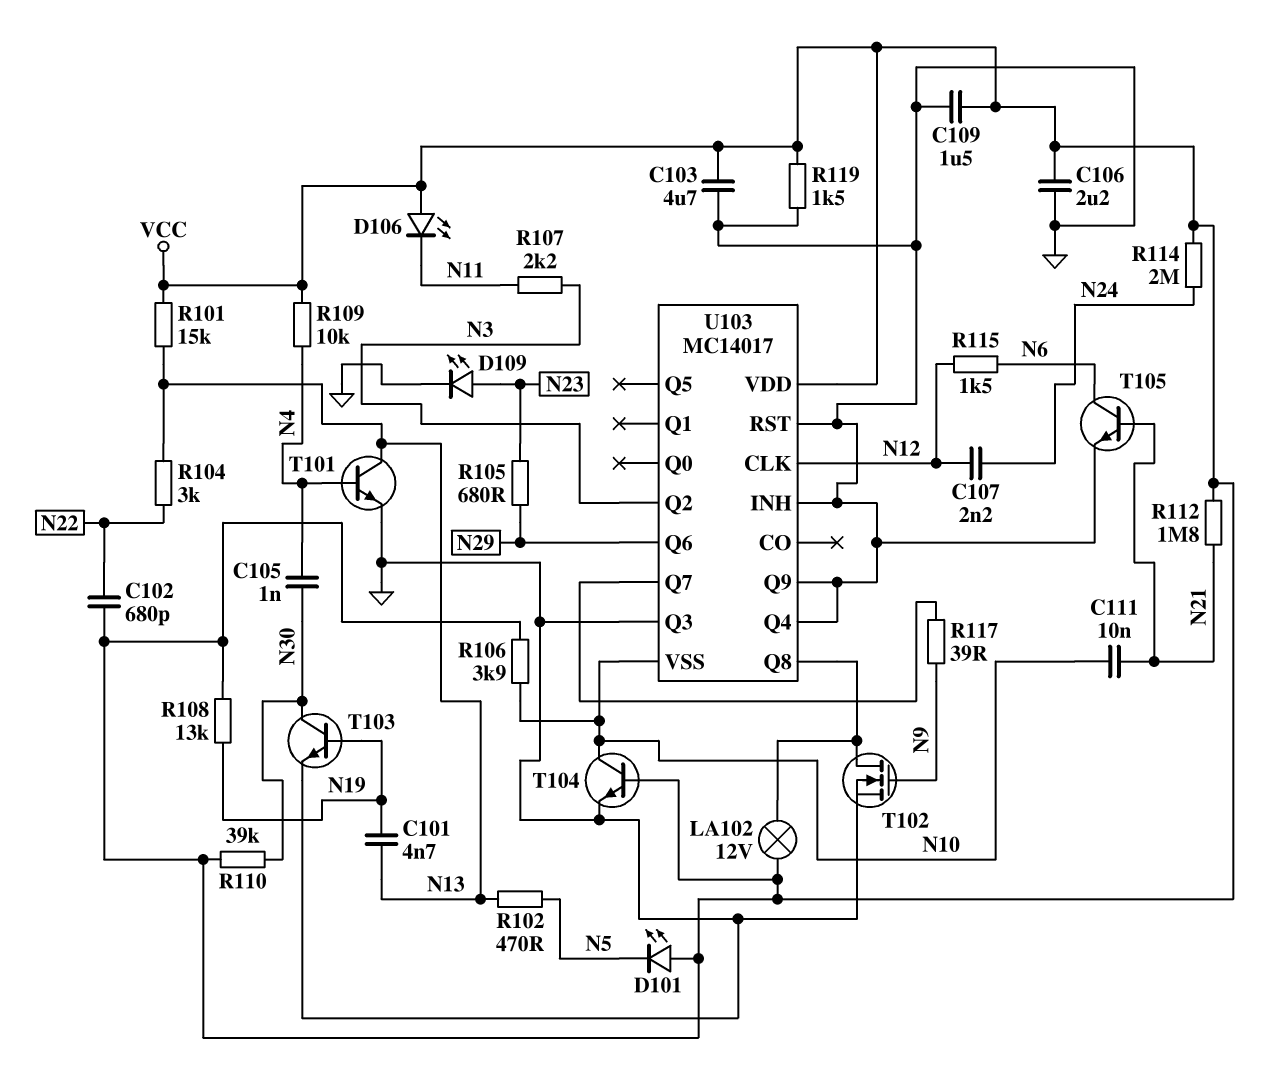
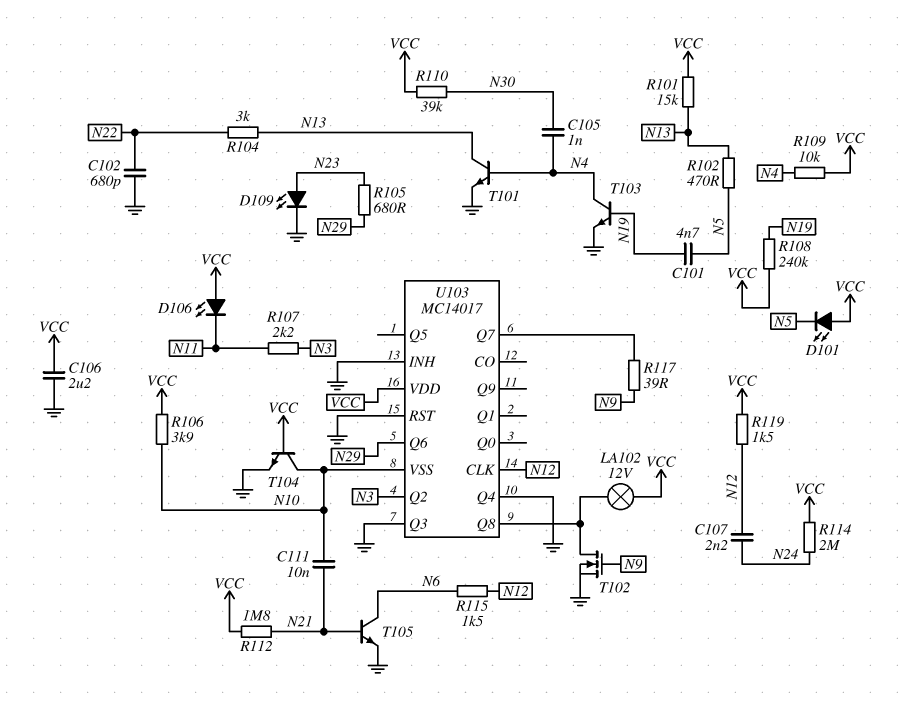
C101: 4.7nF (N13, N19) -> 4.7nF (N5, N19)
C102: 680pF (N22, VCC) -> 680pF (GND, N22)
C103: 4.7uF (GND, VCC) -> none
C109: 1.5uF (GND, VCC) -> none
R108: 13k (N19, VCC) -> 240k (N19, VCC)
R119: 1.5k (GND, VCC) -> 1.5k (N12, VCC)
T103: NPN (B N19, C N30, E GND) -> NPN (B N19, C N4, E GND)
U103 pin Q9: GND -> none

